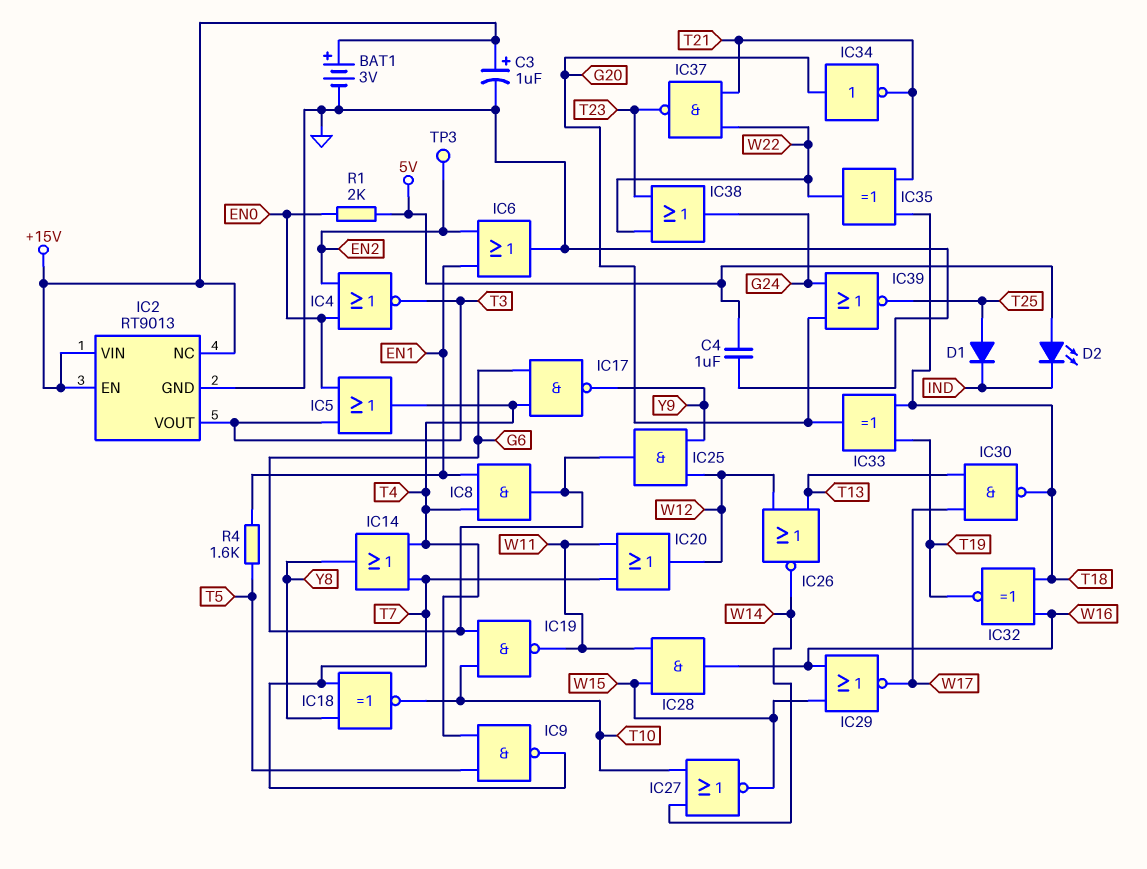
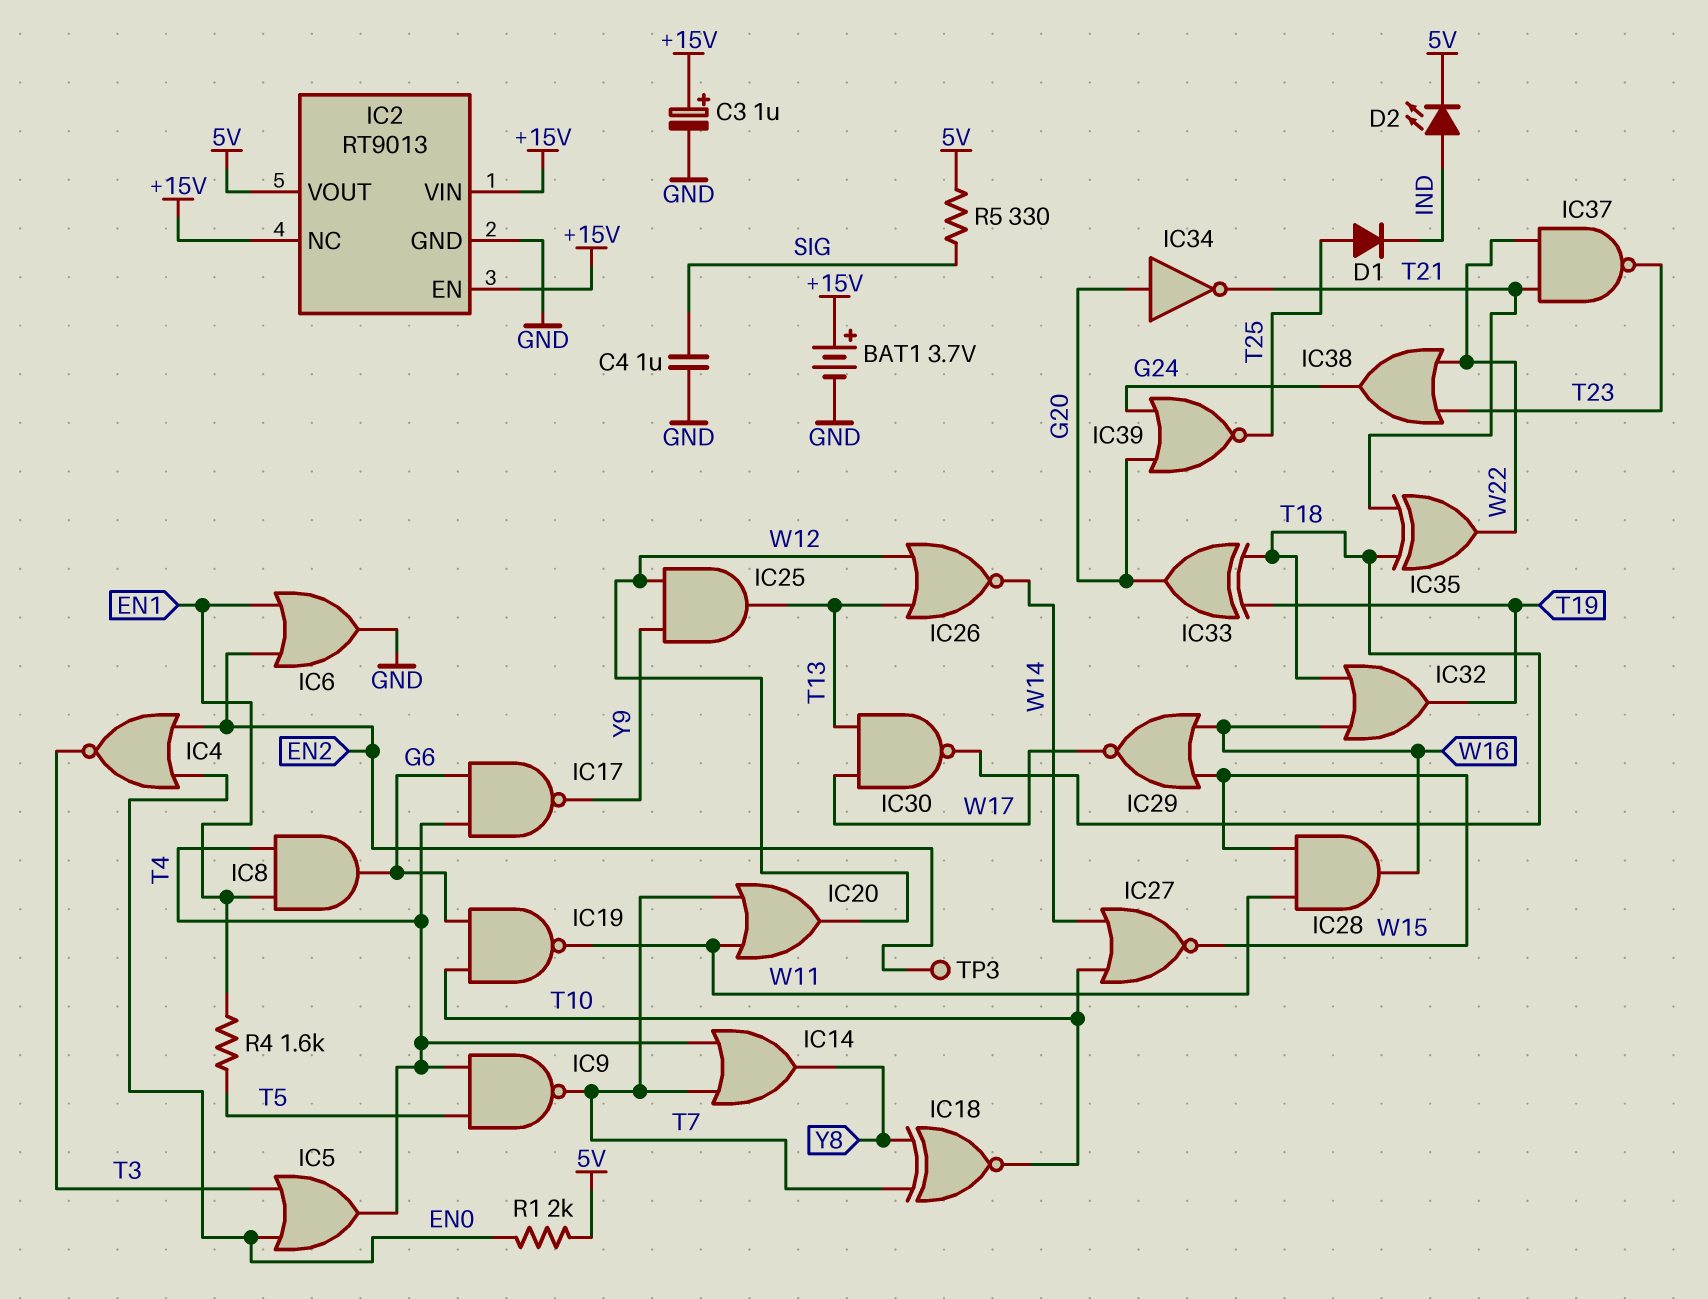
BAT1: 3V (plus +15V, minus GND) -> 3.7V (plus +15V, minus GND)
C4: 1uF (5V, GND) -> 1uF (GND, SIG)
D2: LED (A 5V, K IND) -> LED (A IND, K 5V)
IC2 pin VOUT: T3 -> 5V
IC25: AND (in W12, in Y9, out G6) -> AND (in W12, in Y9, out T13)
IC32: XNOR (in T18, in W16, out T19) -> OR (in T18, in W16, out T19)
R5: none -> 330 (5V, SIG)

